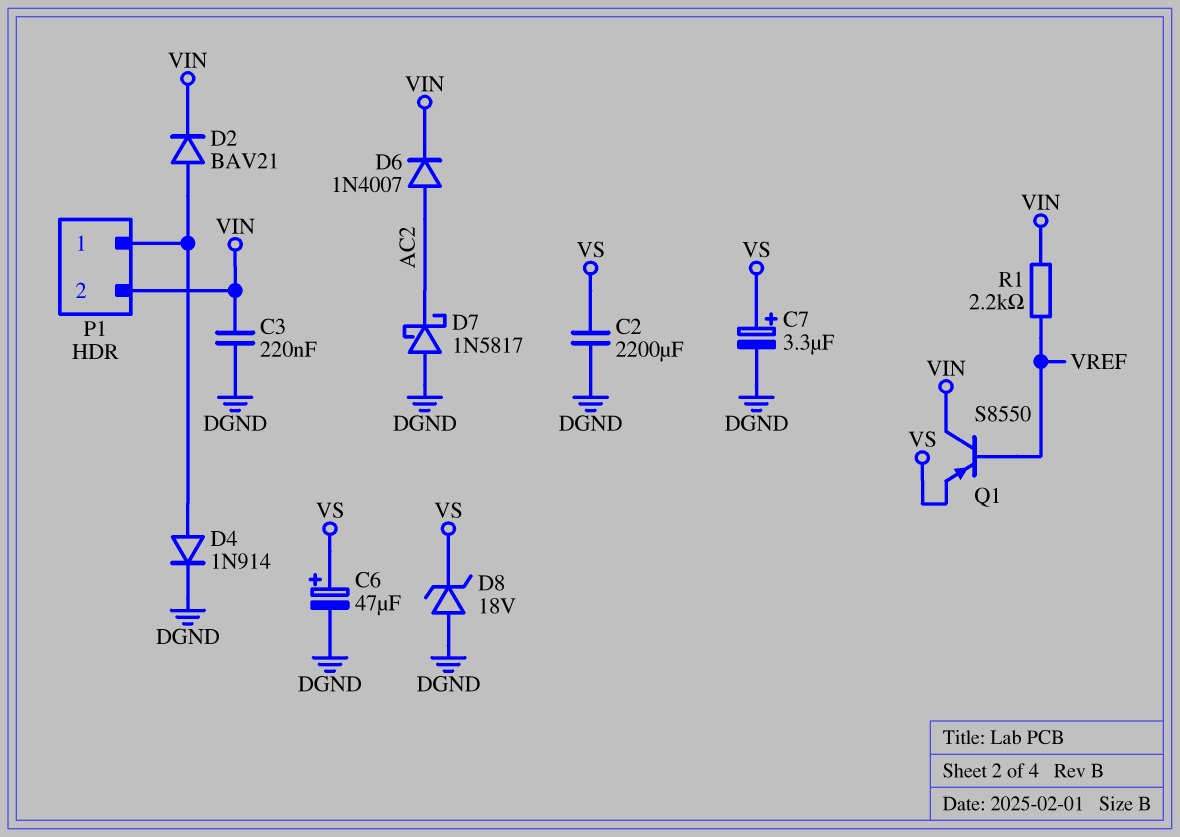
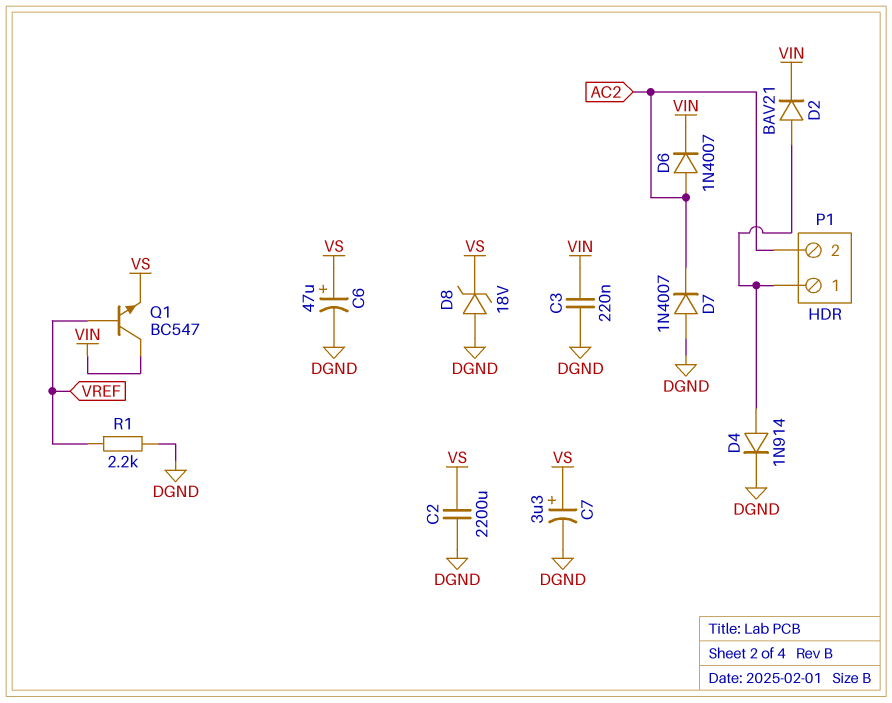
D7: schottky 1N5817 (A DGND, K AC2) -> diode 1N4007 (A DGND, K AC2)
P1 pin 2: VIN -> AC2
Q1: PNP S8550 (B VREF, C VIN, E VS) -> NPN BC547 (B VREF, C VIN, E VS)
R1: 2.2k (VIN, VREF) -> 2.2k (DGND, VREF)

